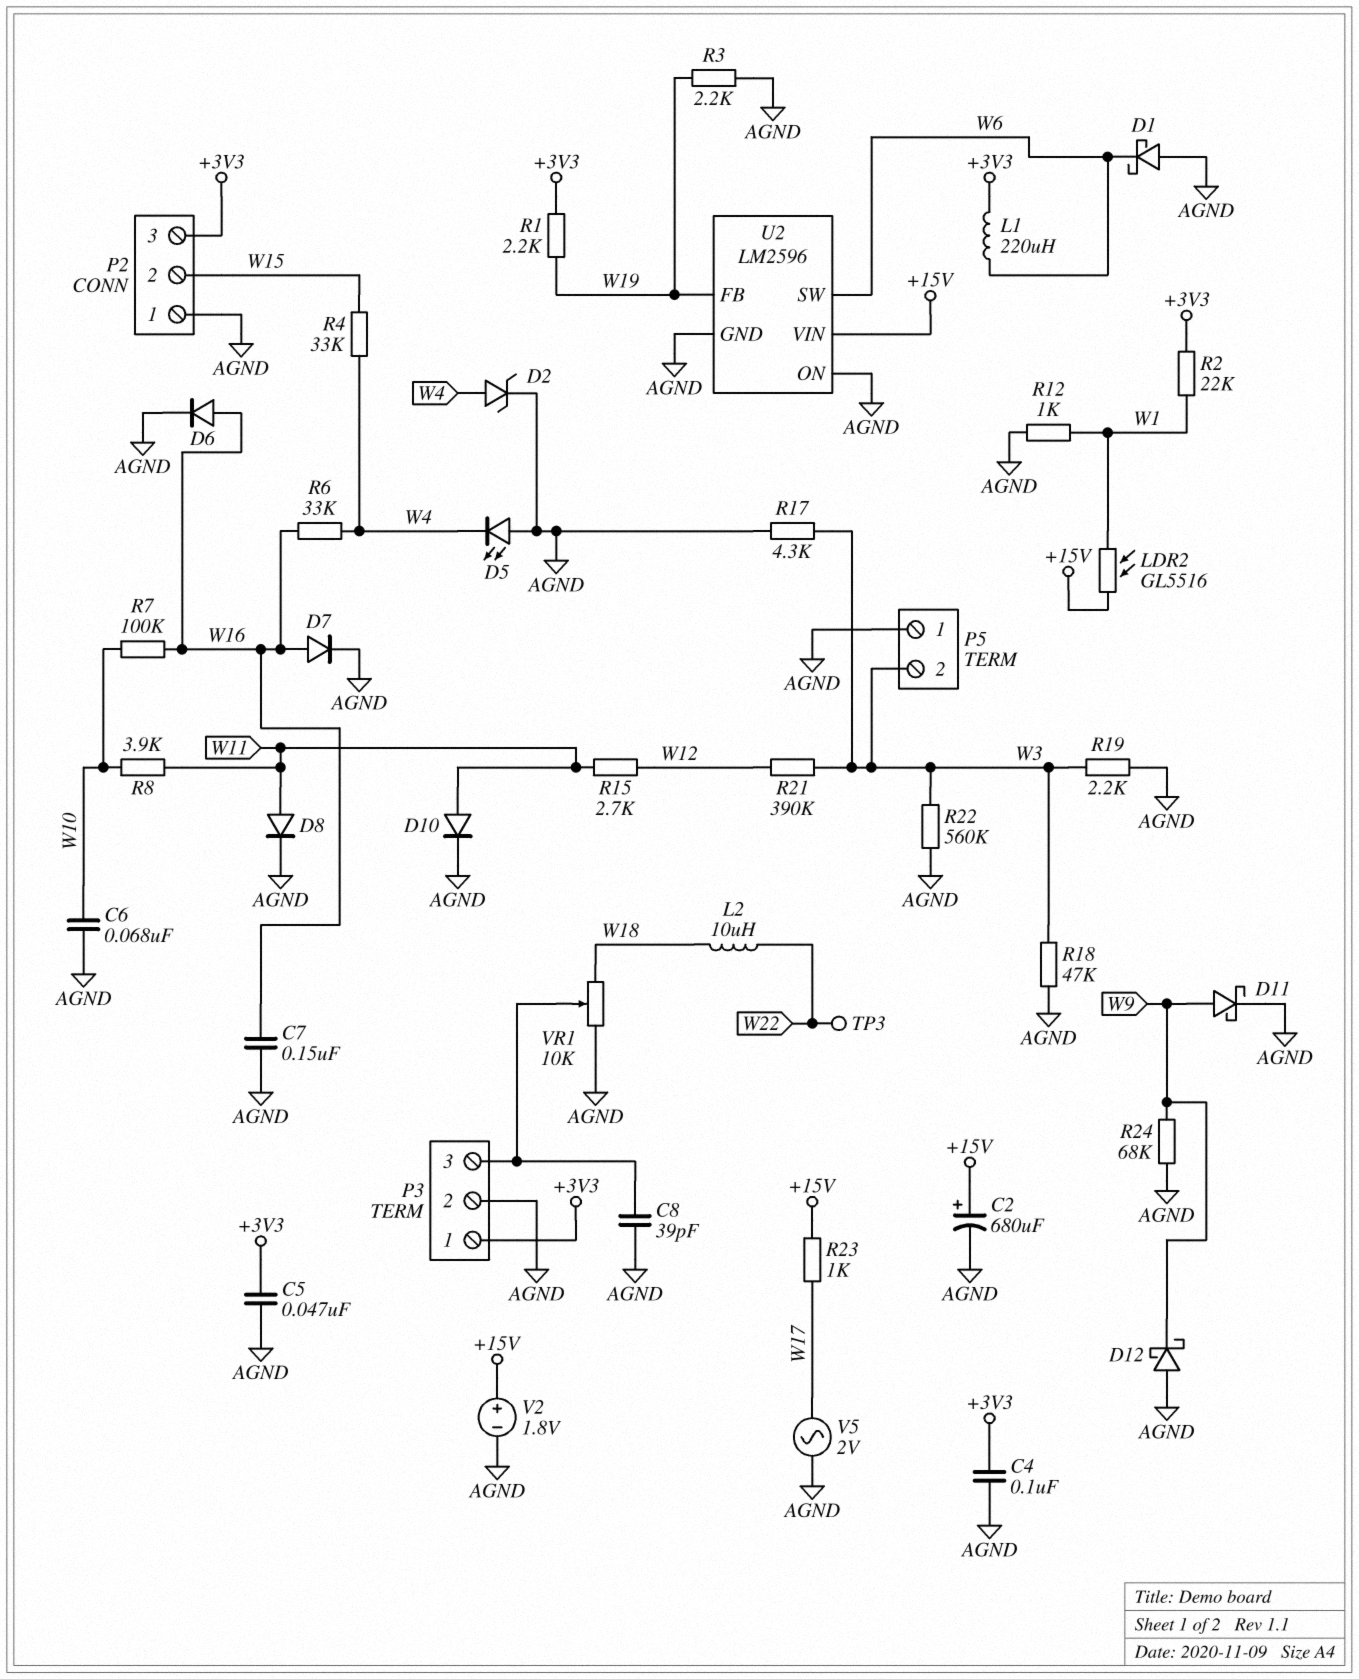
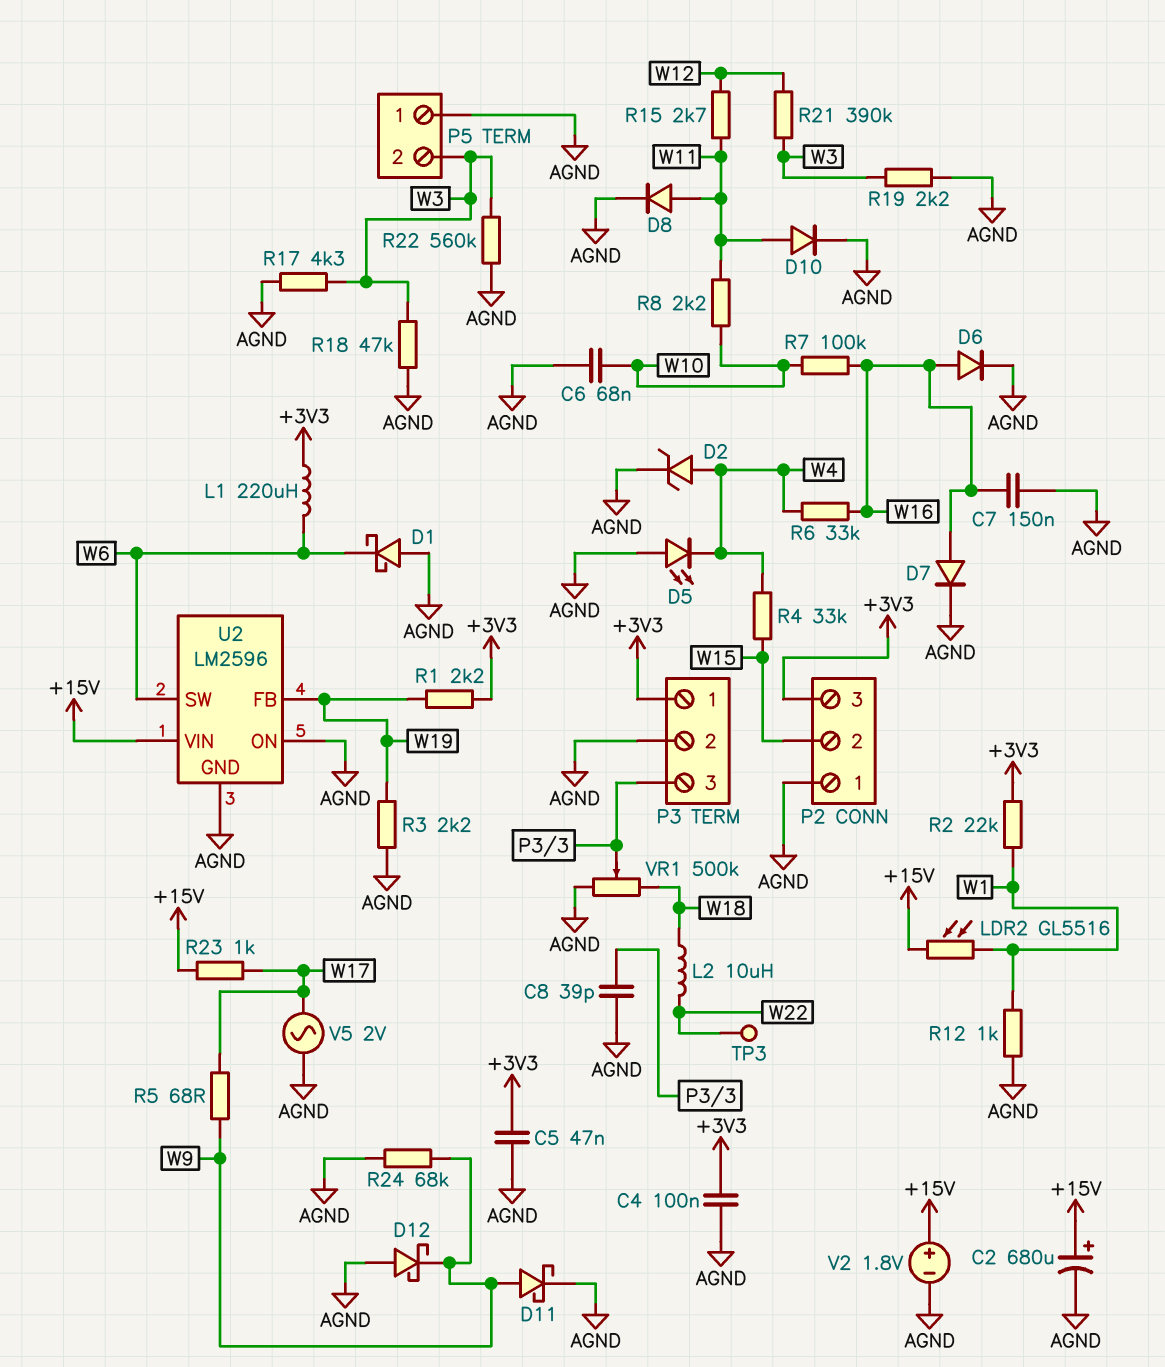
R5: none -> 68 (W9, W17)
R8: 3.9k (W10, W11) -> 2.2k (W10, W11)
VR1: 10k (AGND, W18, wiper P3/3) -> 500k (AGND, W18, wiper P3/3)

